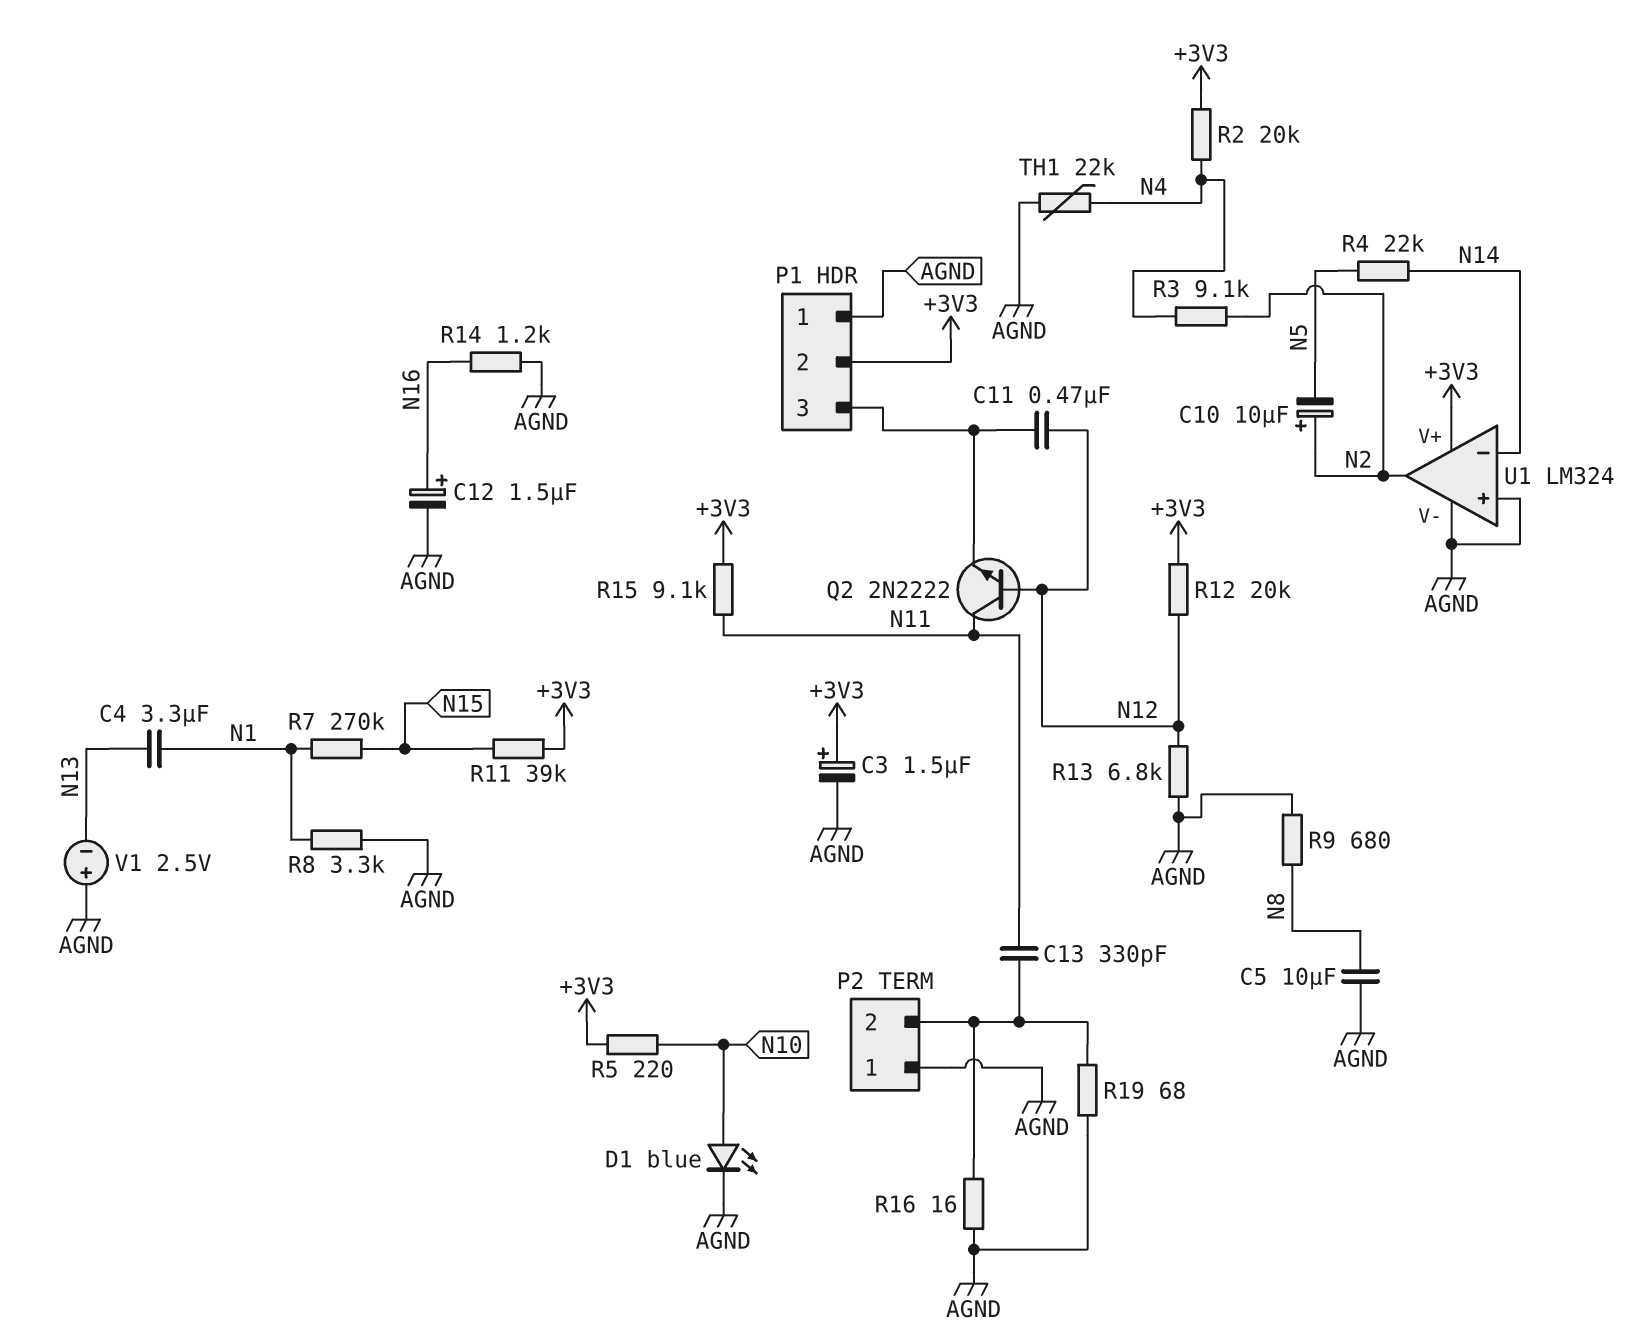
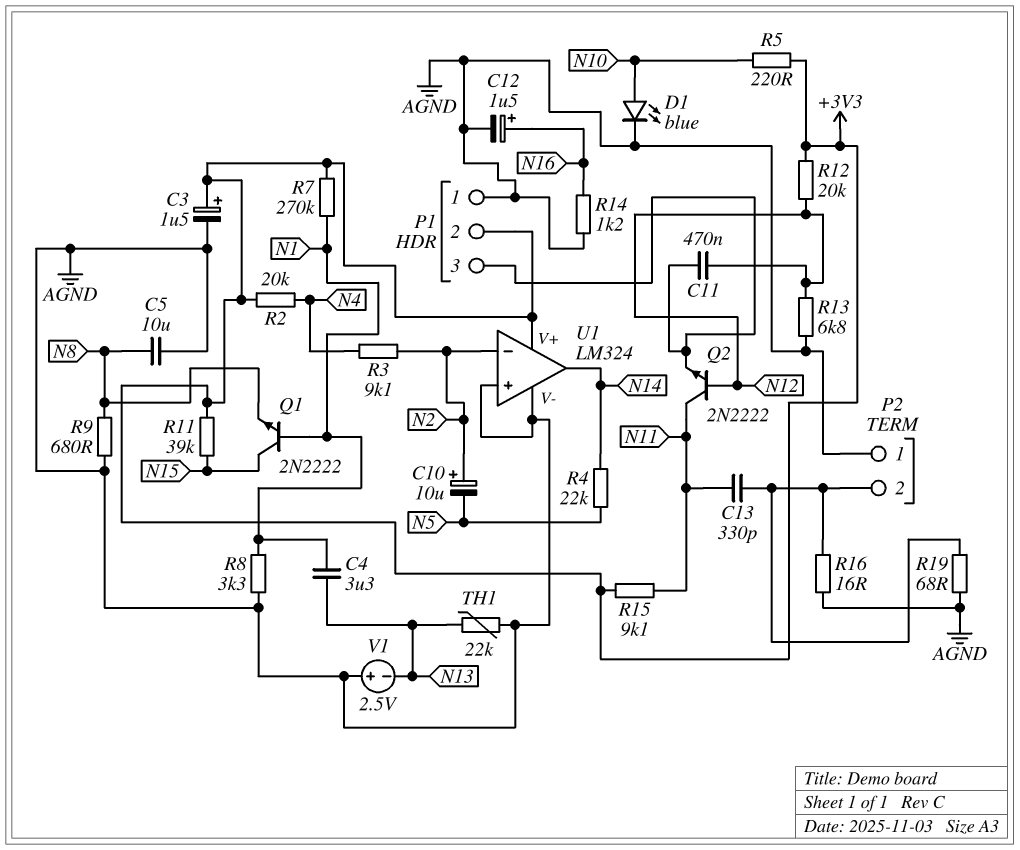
Q1: none -> NPN 2N2222 (B N1, C N15, E N8)
R7: 270k (N1, N15) -> 270k (+3V3, N1)
TH1: 22k (AGND, N4) -> 22k (AGND, N13)
U1 pin in-: N14 -> N2
U1 pin out: N2 -> N14

